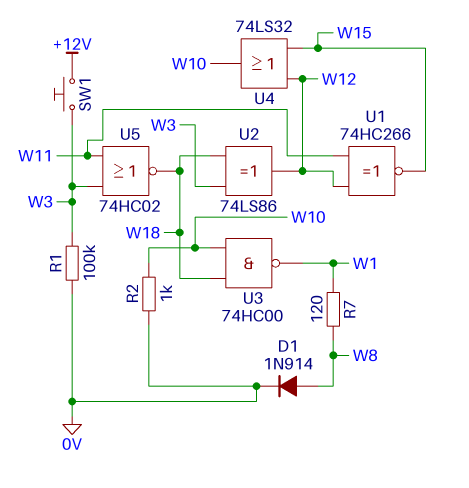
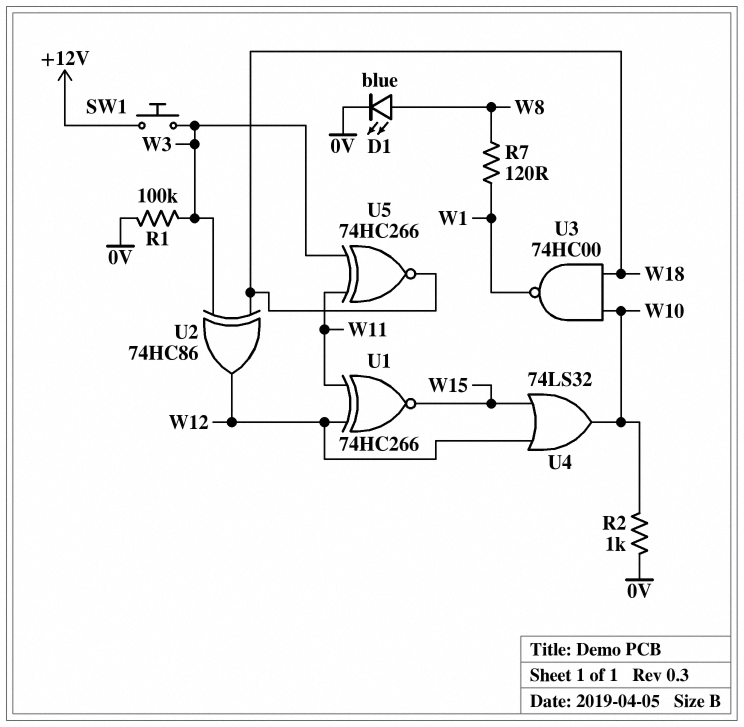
D1: diode 1N914 (A W8, K 0V) -> LED blue (A W8, K 0V)
U2: XOR 74LS86 (in W3, in W18, out W12) -> XOR 74HC86 (in W3, in W18, out W12)
U5: NOR 74HC02 (in W3, in W11, out W18) -> XNOR 74HC266 (in W3, in W11, out W18)

